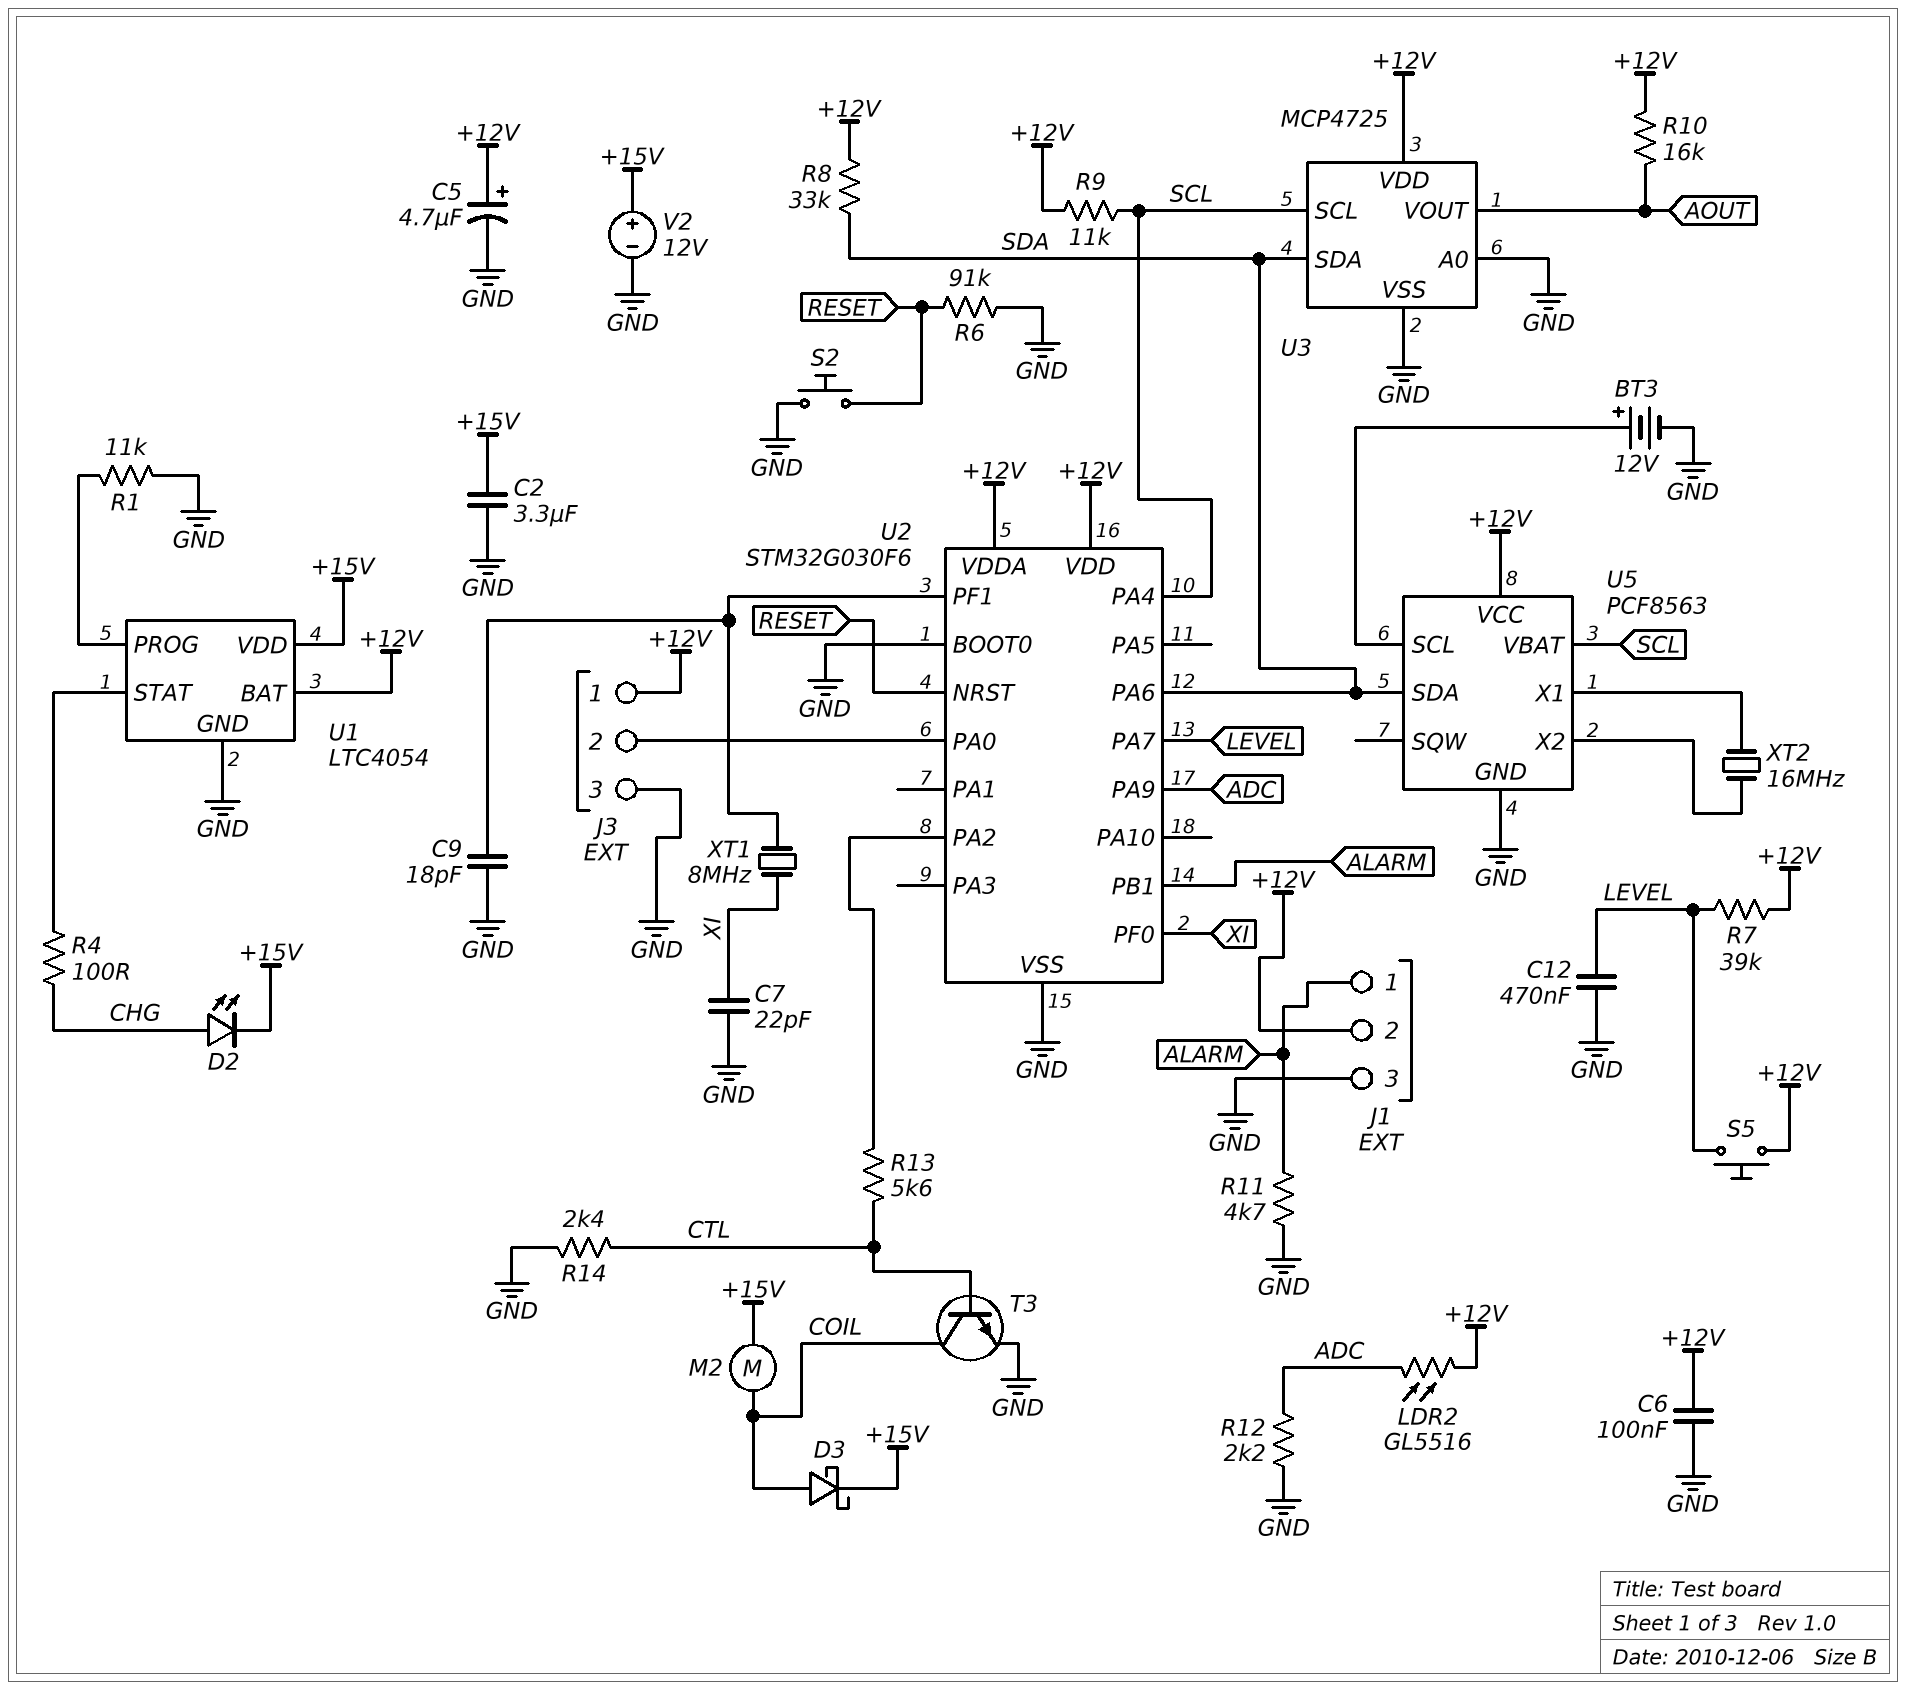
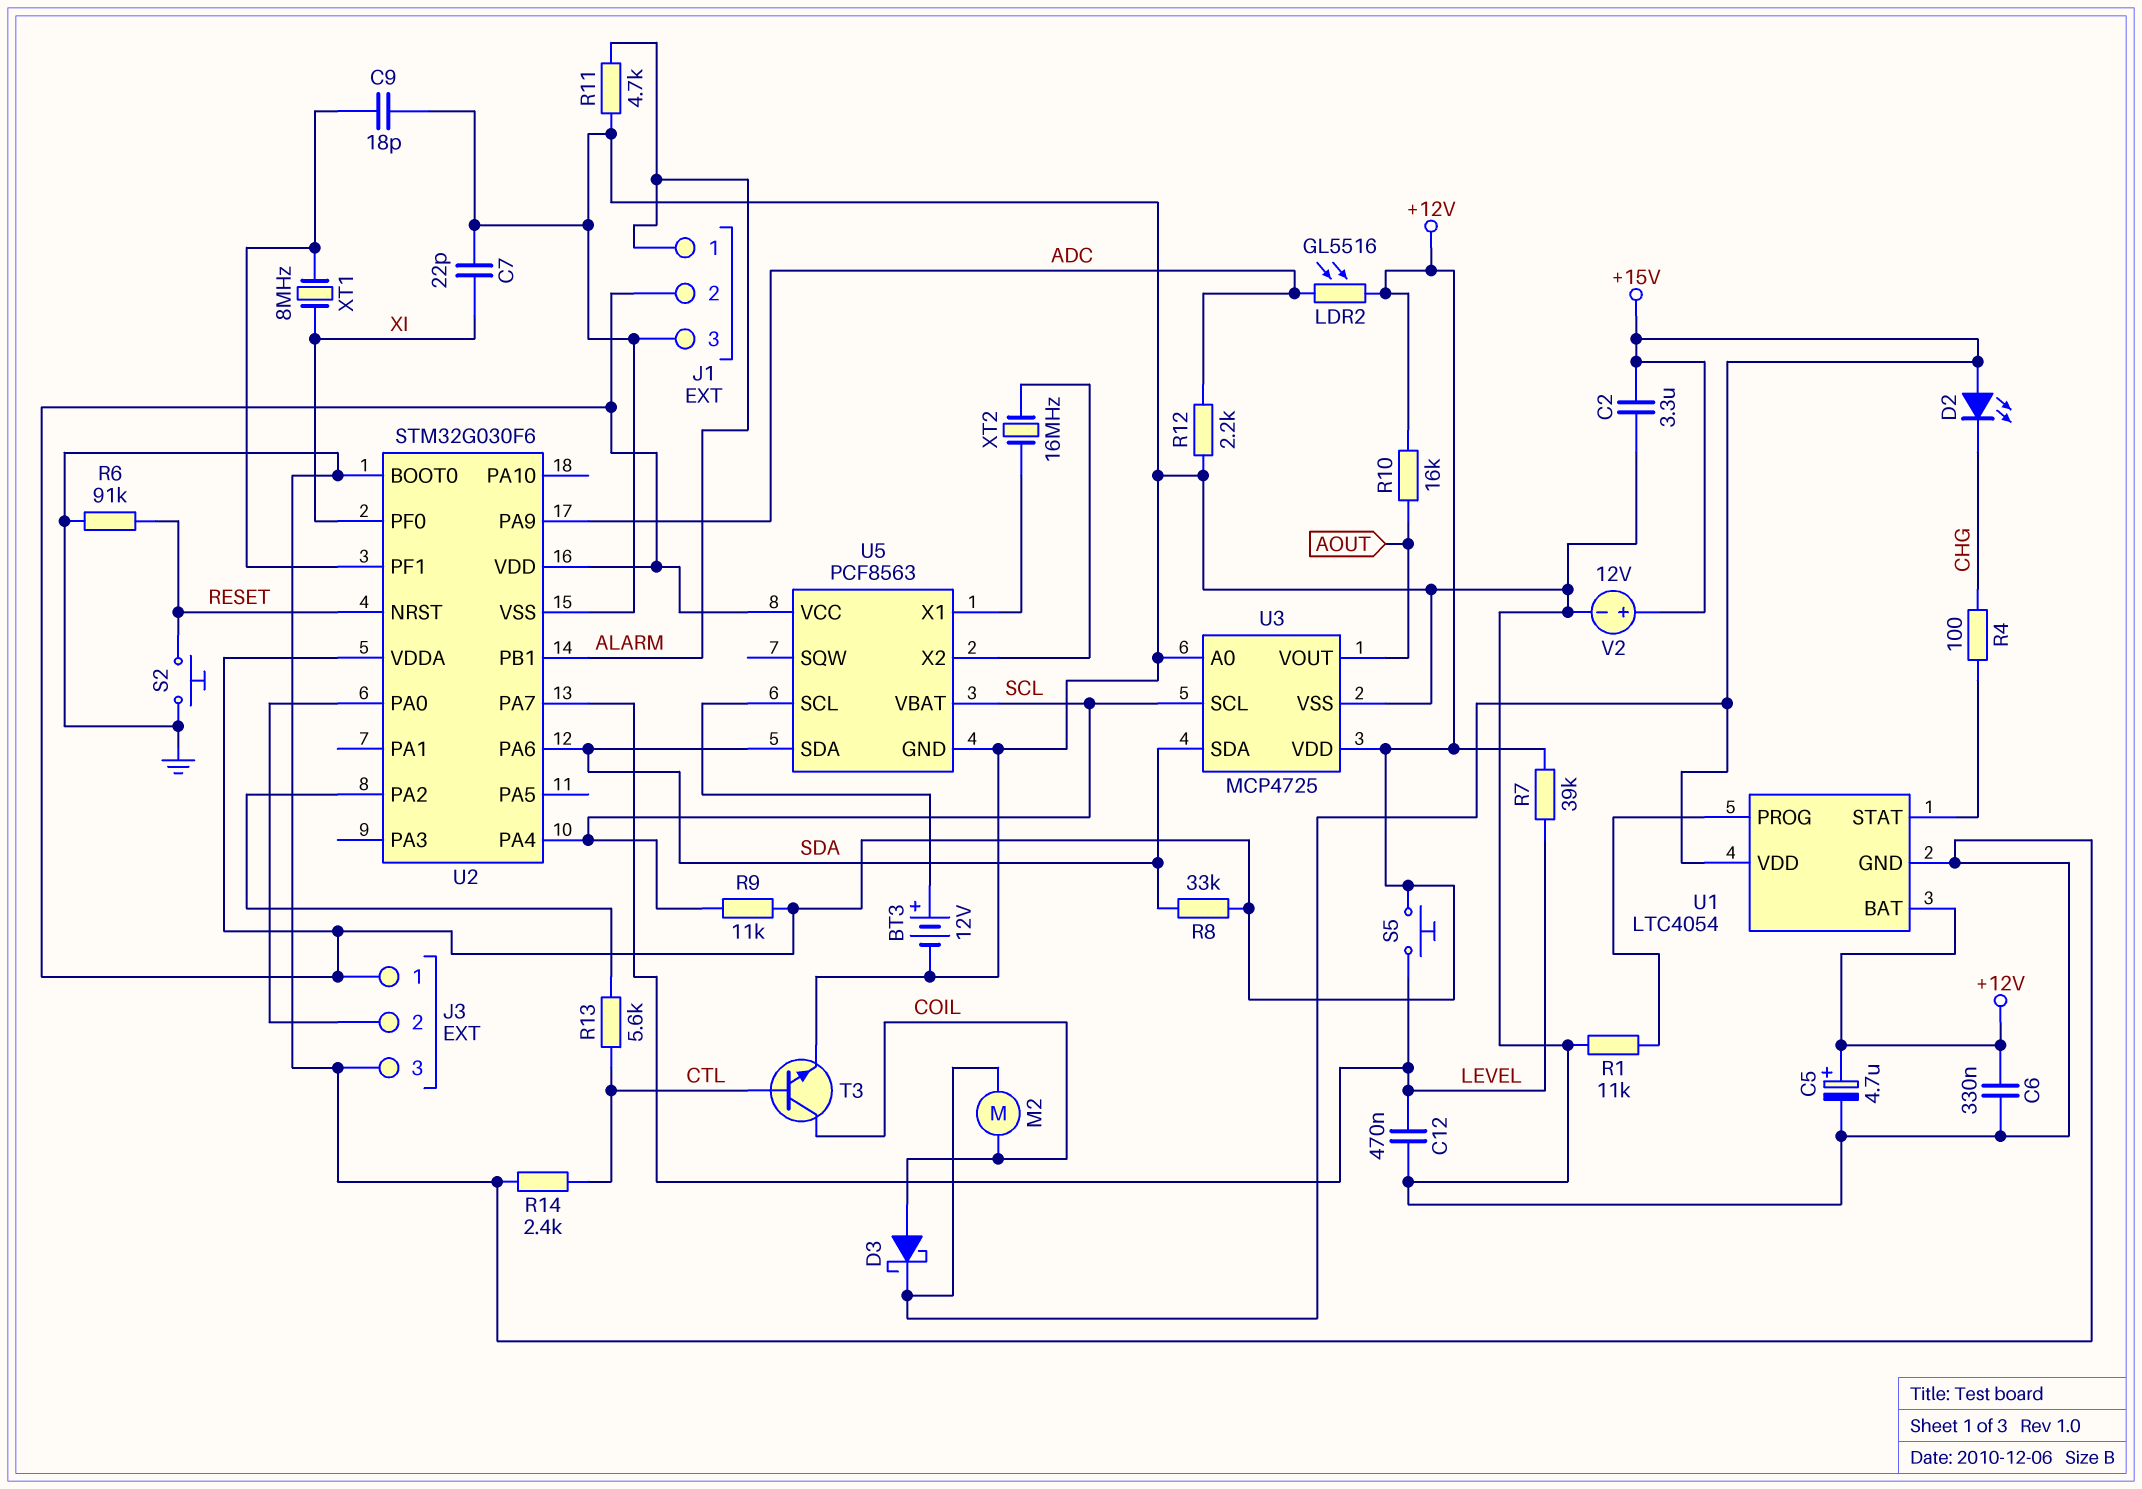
C6: 100nF (+12V, GND) -> 330nF (+12V, GND)
D2: LED (A CHG, K +15V) -> LED (A +15V, K CHG)

